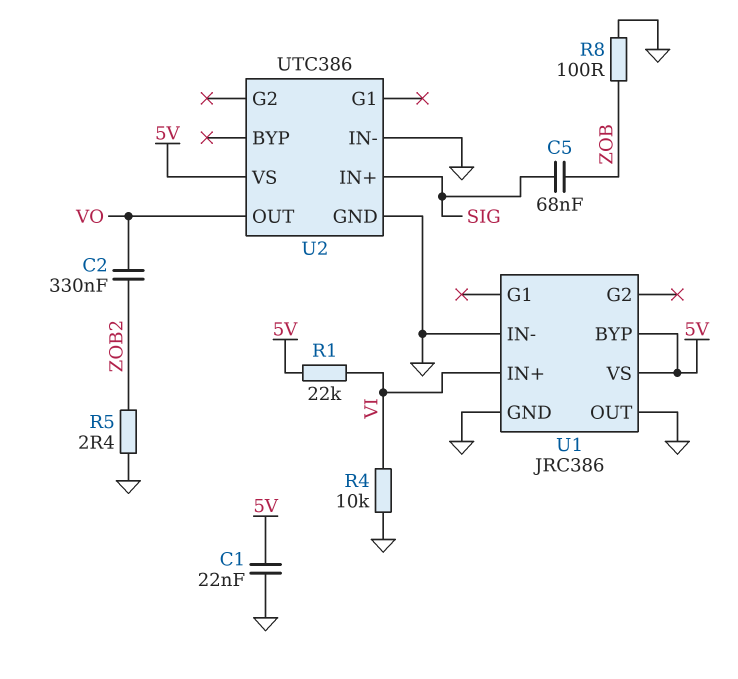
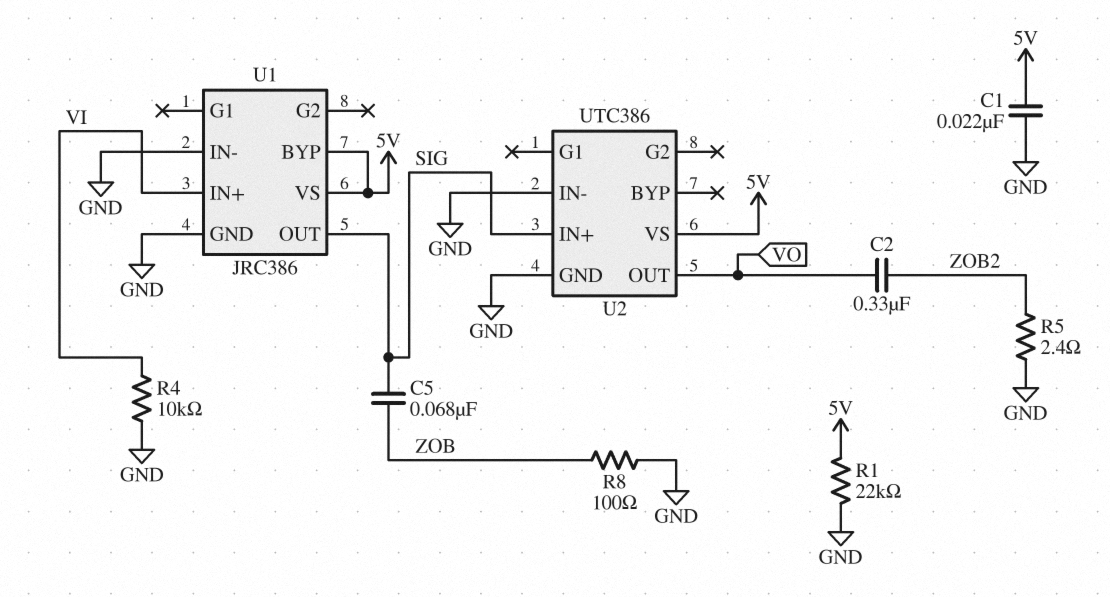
R1: 22k (5V, VI) -> 22k (5V, GND)
U1 pin OUT: GND -> SIG

